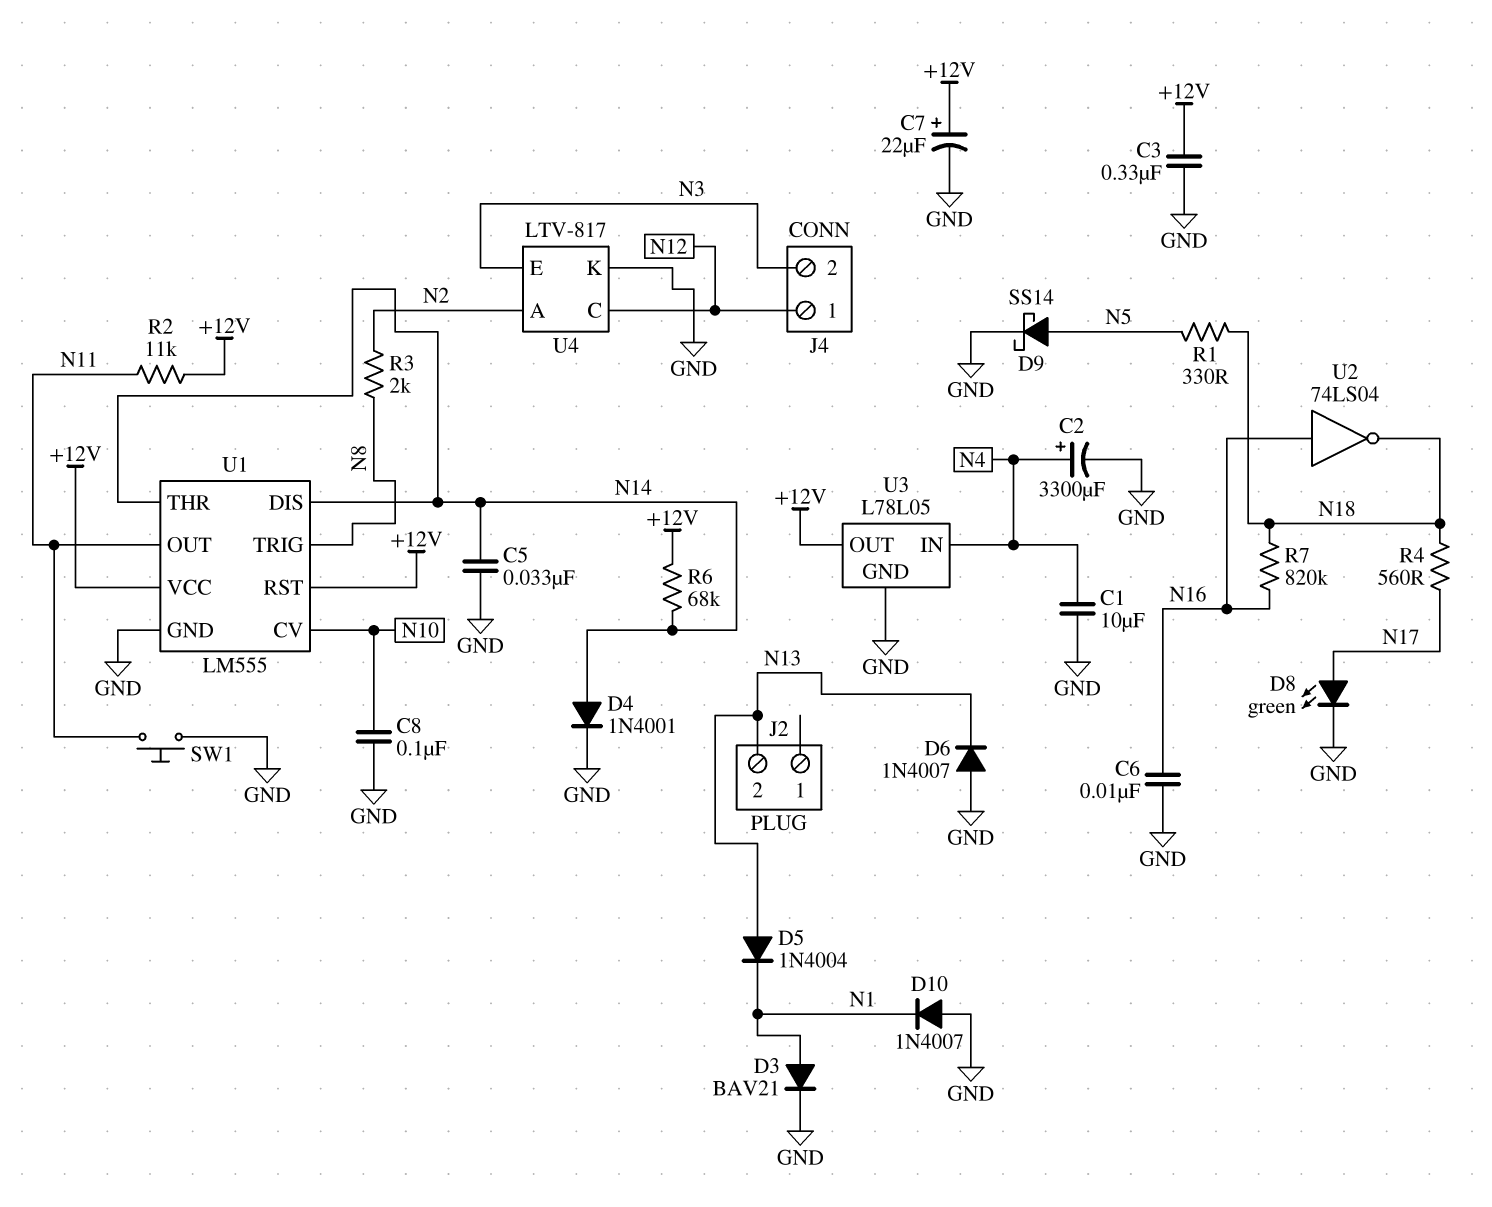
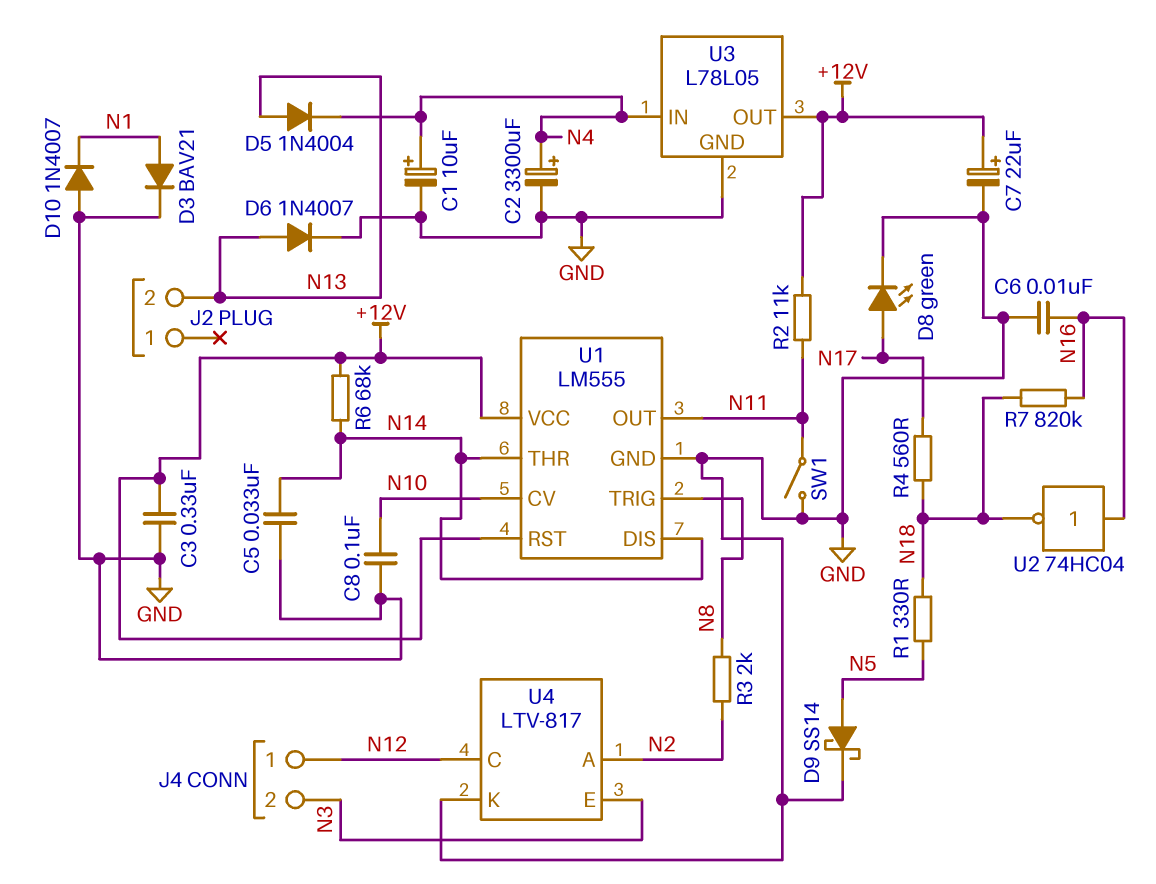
C1: 10uF (GND, N4) -> 10uF (plus N4, minus GND)
D4: diode 1N4001 (A N14, K GND) -> none
D5: diode 1N4004 (A N13, K N1) -> diode 1N4004 (A N13, K N4)
D6: diode 1N4007 (A GND, K N13) -> diode 1N4007 (A N13, K GND)
SW1: button (GND, N11) -> switch (GND, N11)
U2: NOT 74LS04 (in N16, out N18) -> NOT 74HC04 (in N16, out N18)

